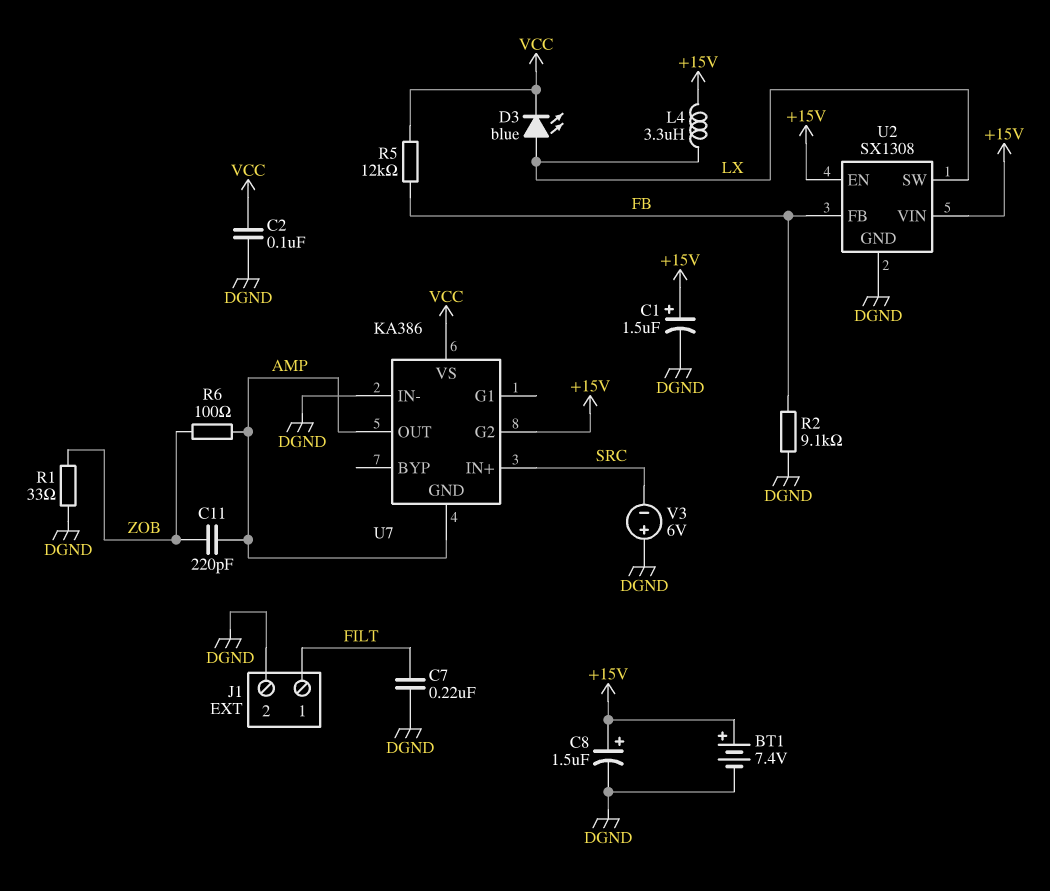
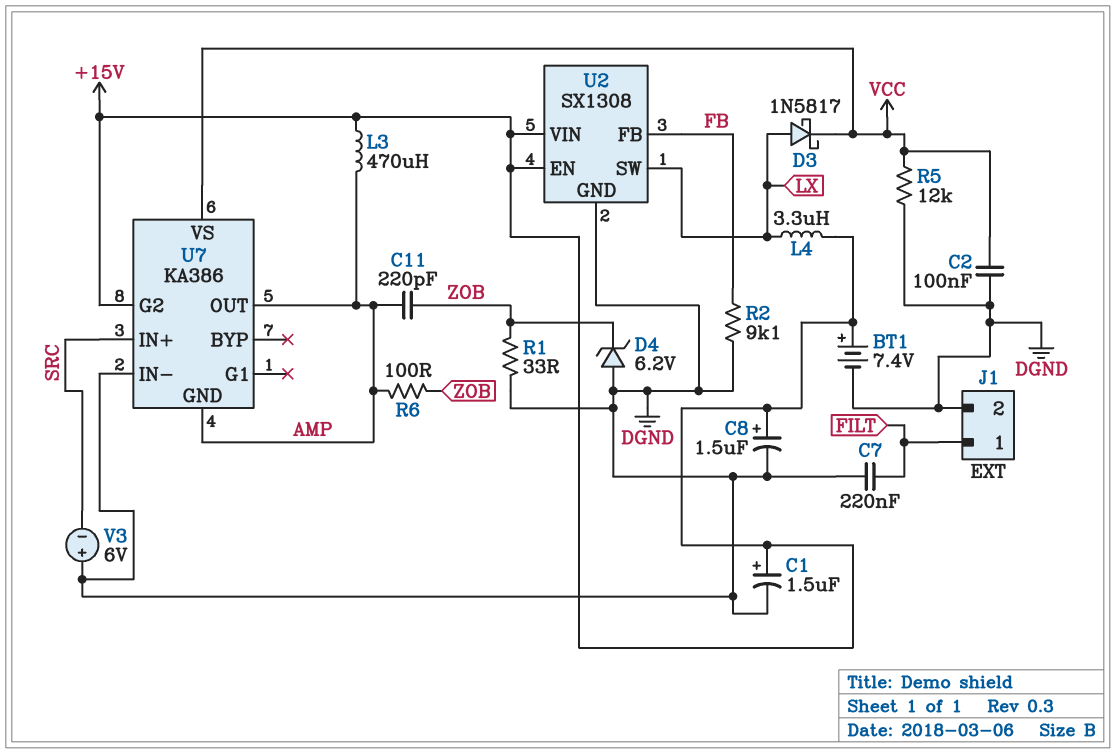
D3: LED blue (A LX, K VCC) -> schottky 1N5817 (A LX, K VCC)
D4: none -> zener 6.2V (A DGND, K ZOB)
L3: none -> 470uH (+15V, AMP)
R5: 12k (FB, VCC) -> 12k (DGND, VCC)

